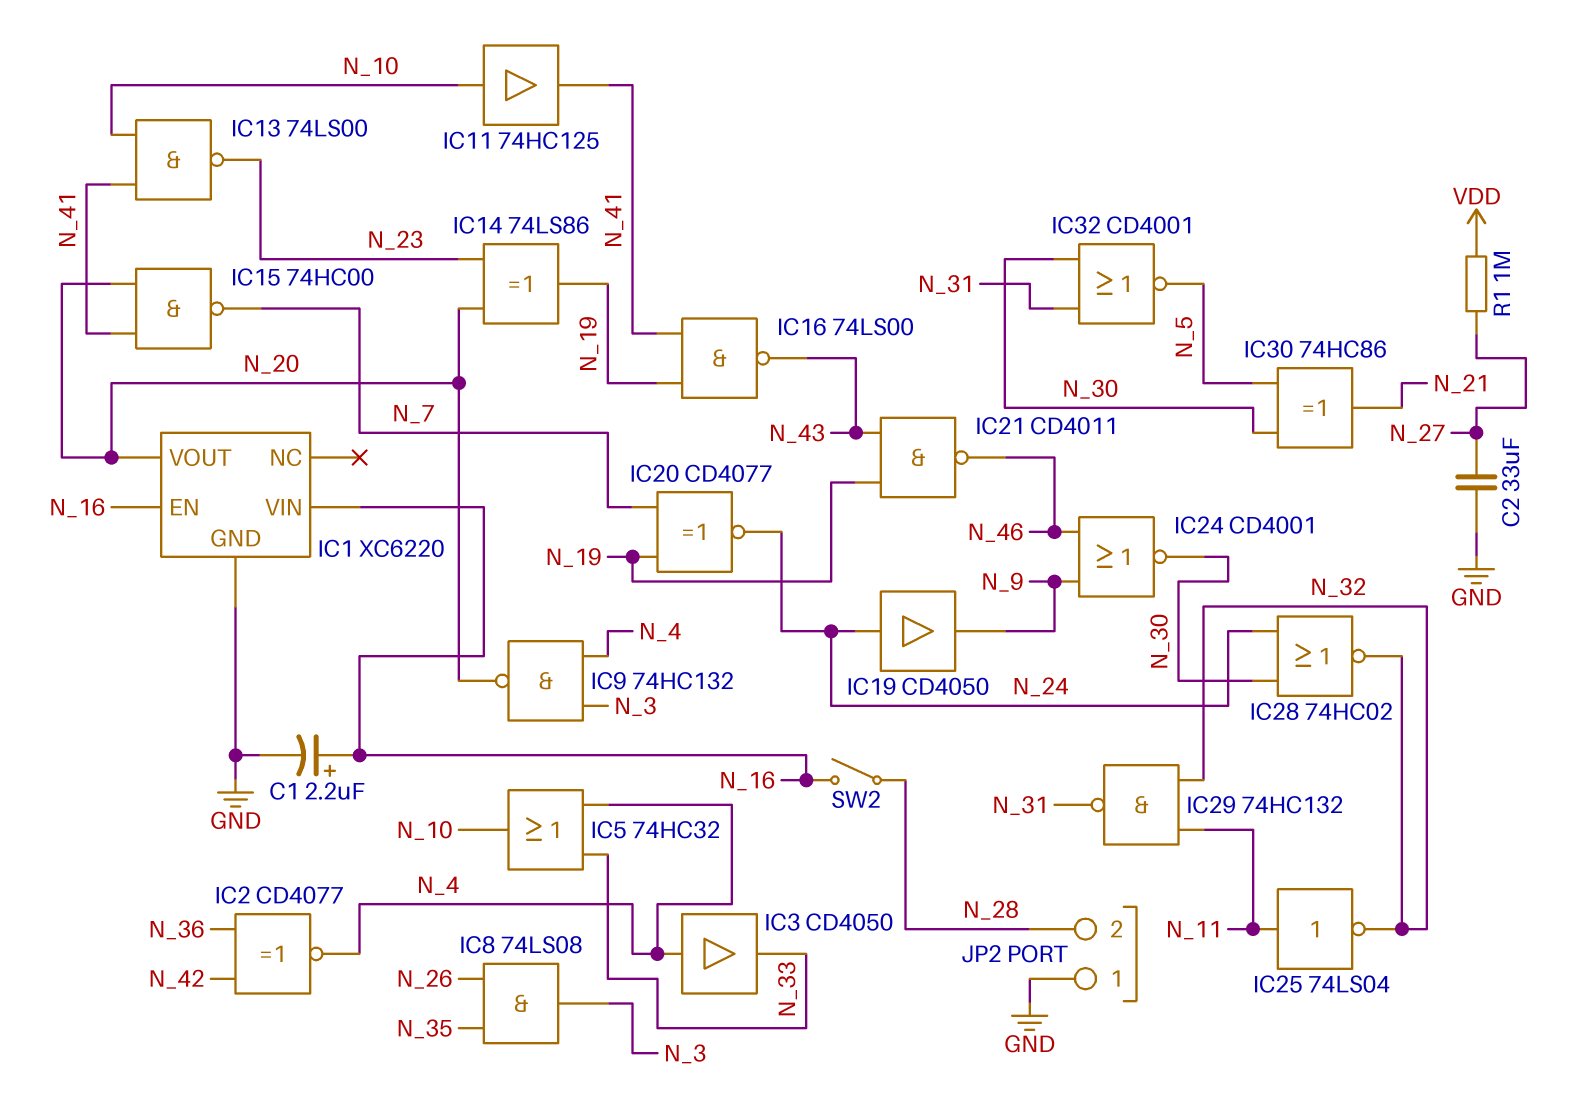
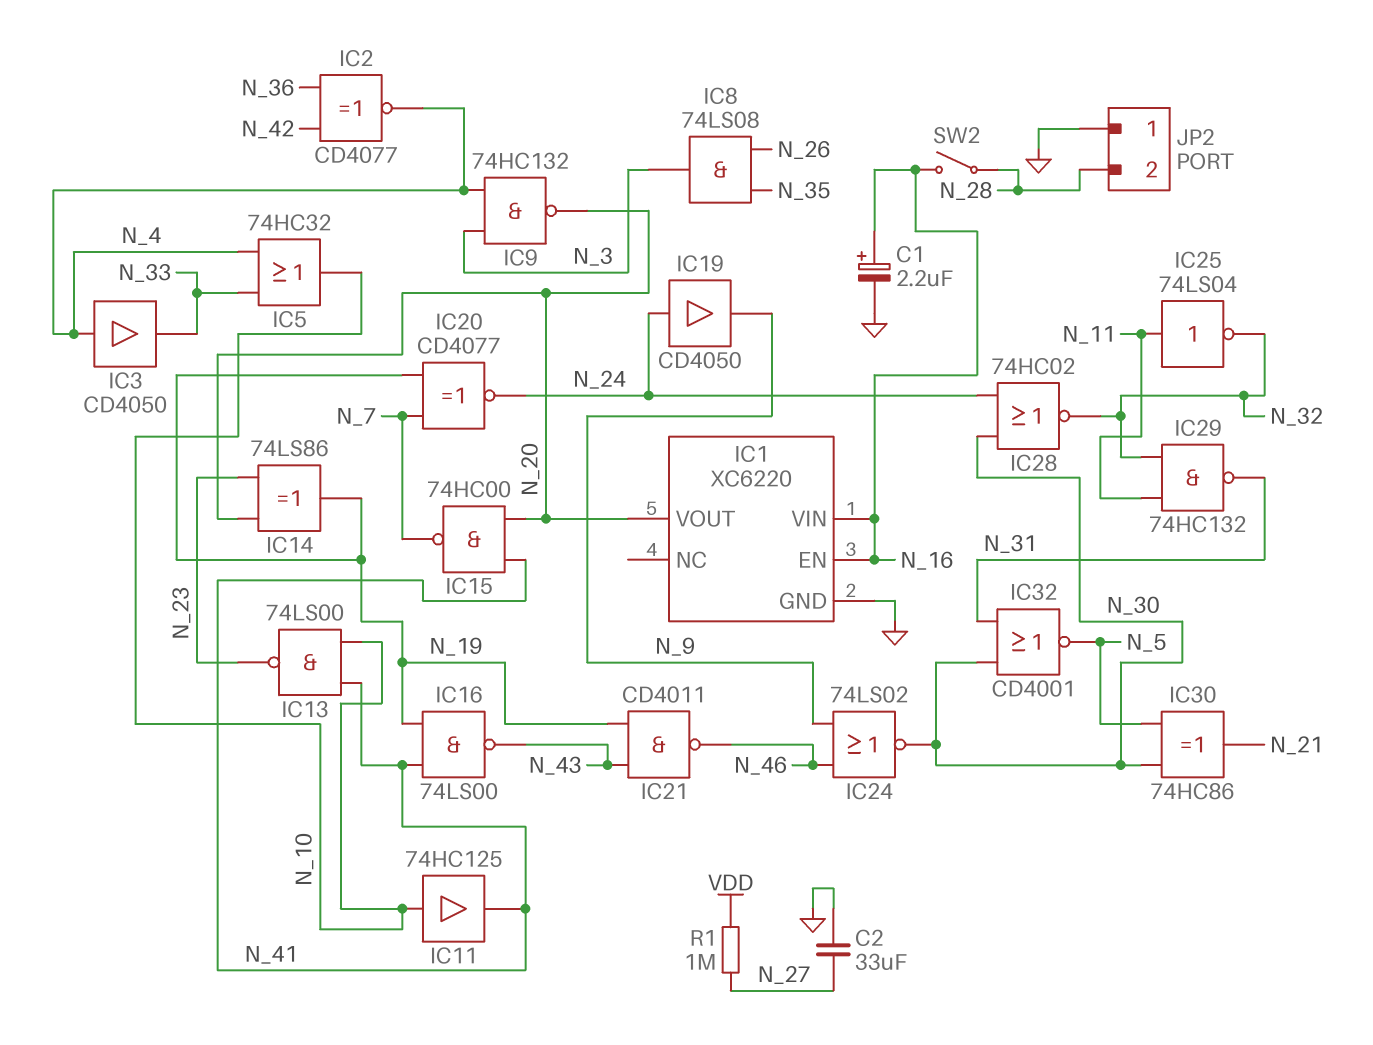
IC24: NOR CD4001 (in N_9, in N_46, out N_30) -> NOR 74LS02 (in N_9, in N_46, out N_30)

